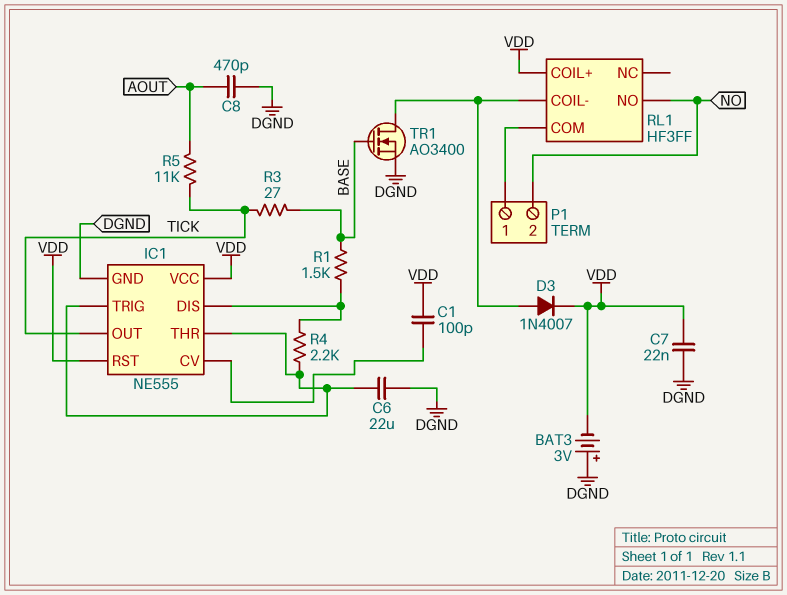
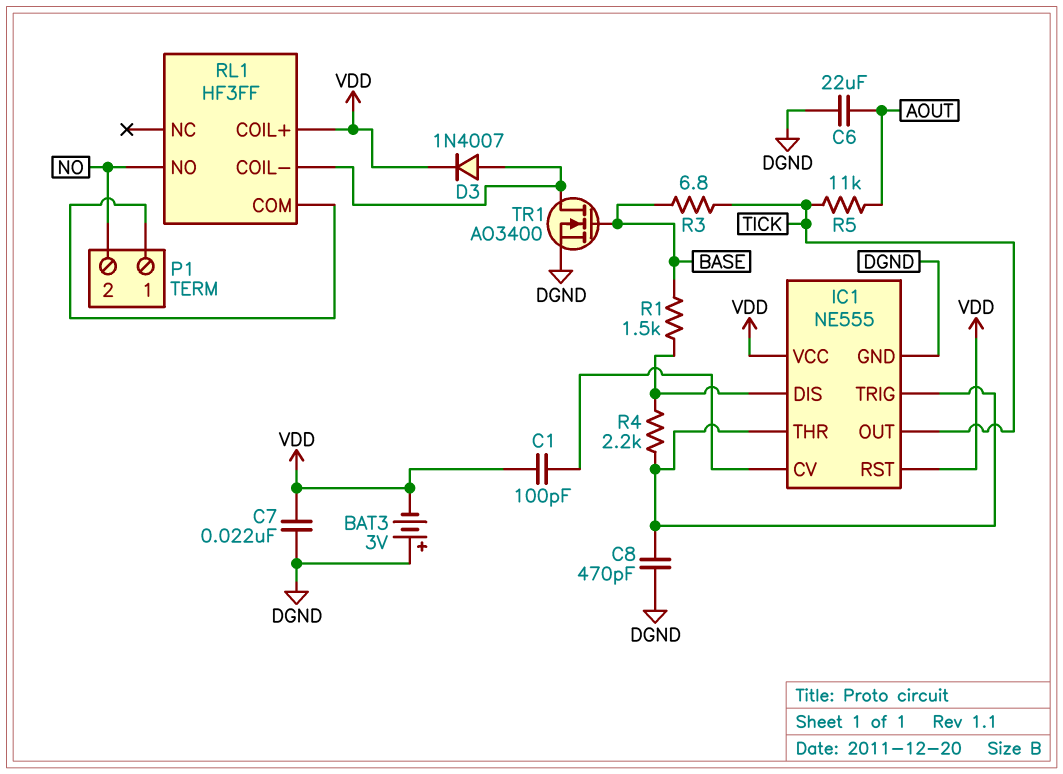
C6: 22uF (DGND, IC1/THR) -> 22uF (AOUT, DGND)
C8: 470pF (AOUT, DGND) -> 470pF (DGND, IC1/THR)
R3: 27 (BASE, TICK) -> 6.8 (BASE, TICK)

